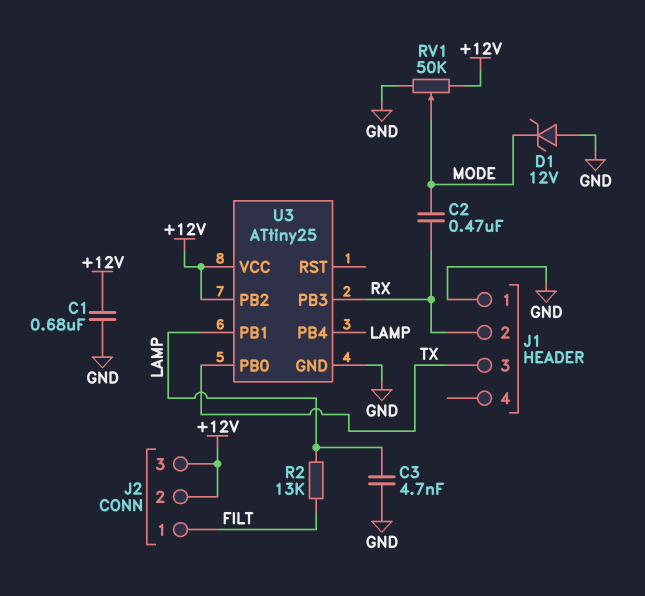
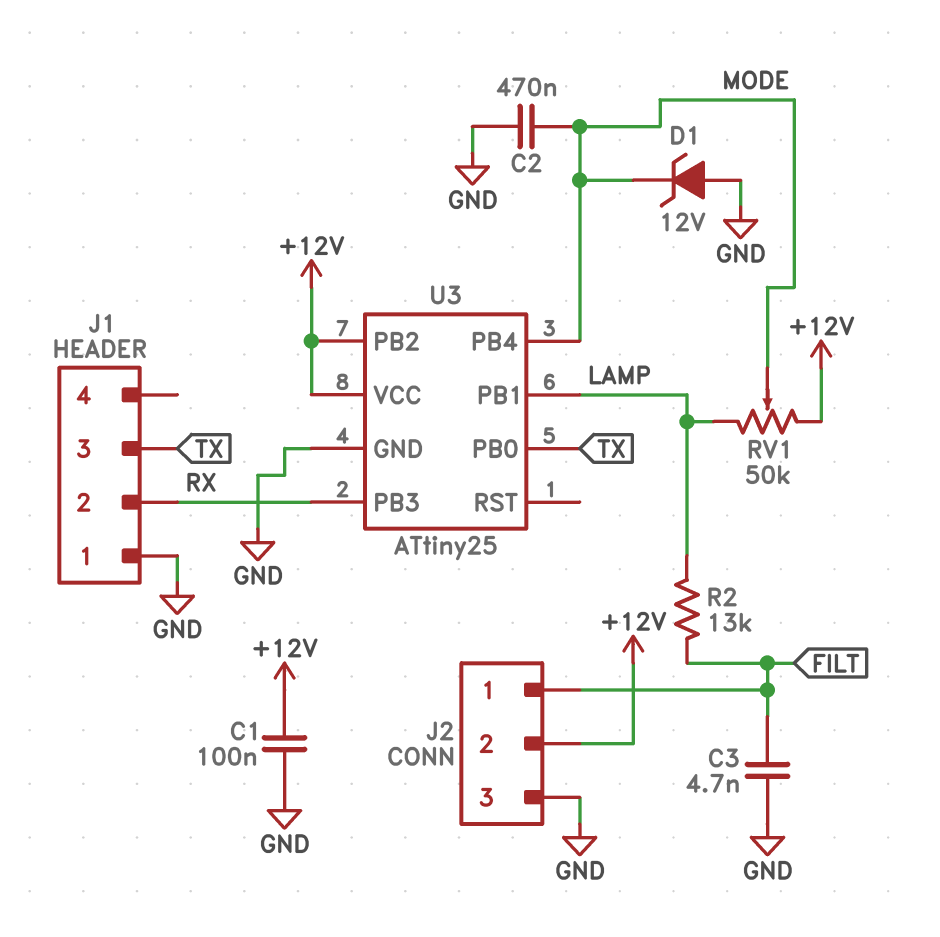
C1: 680nF (+12V, GND) -> 100nF (+12V, GND)
C2: 470nF (MODE, RX) -> 470nF (GND, MODE)
C3: 4.7nF (GND, LAMP) -> 4.7nF (FILT, GND)
J2 pin 3: +12V -> GND
RV1: 50k (+12V, GND, wiper MODE) -> 50k (+12V, LAMP, wiper MODE)
U3 pin PB4: LAMP -> MODE

